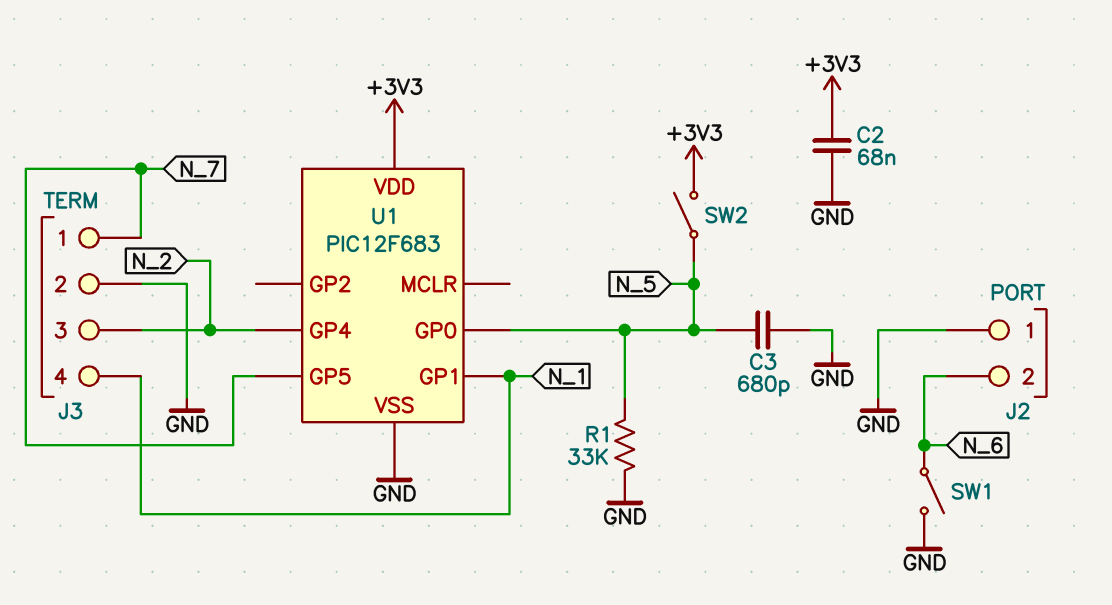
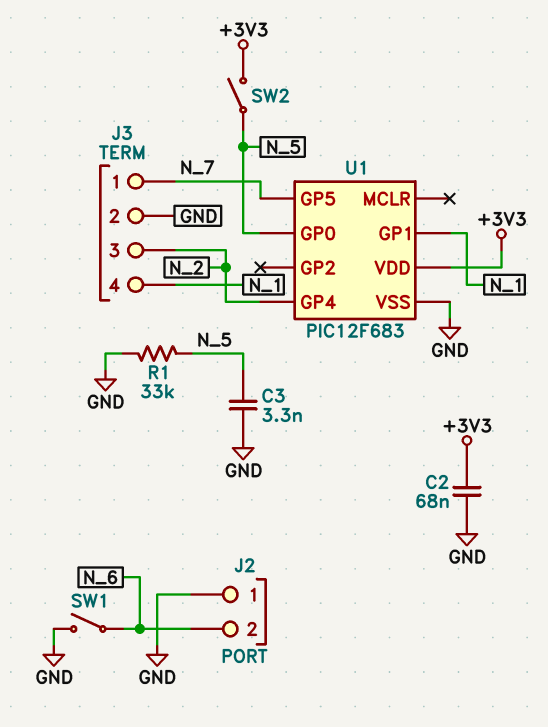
C3: 680pF (GND, N_5) -> 3.3nF (GND, N_5)

